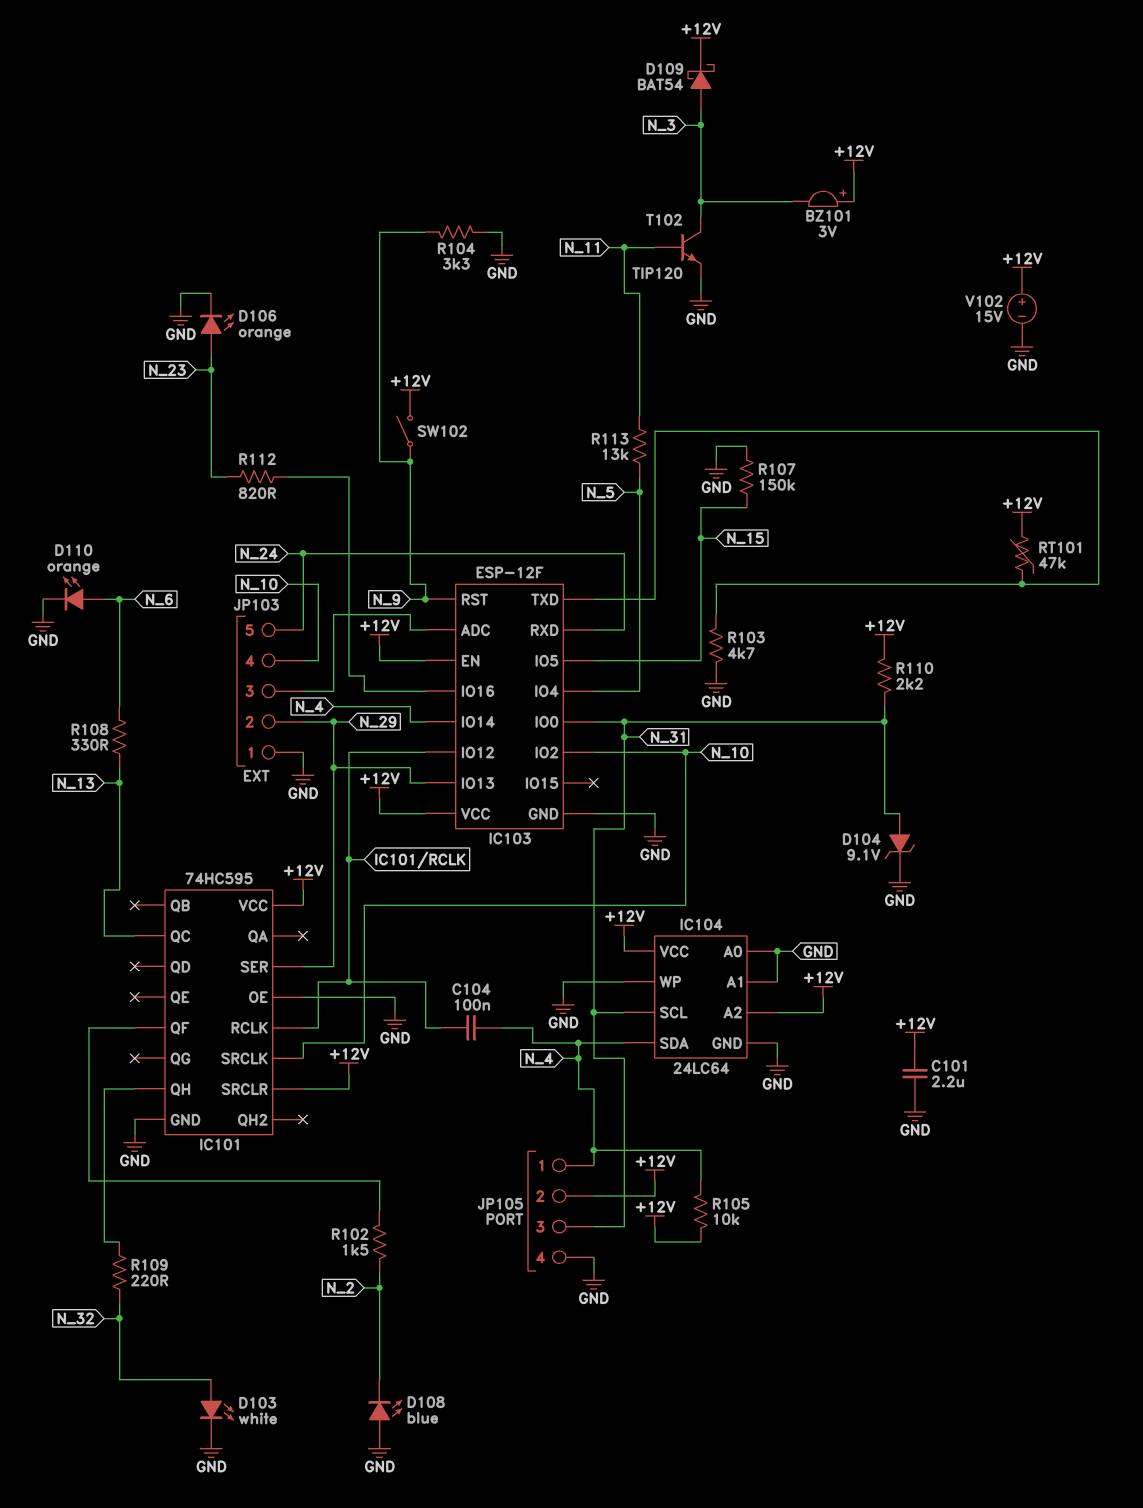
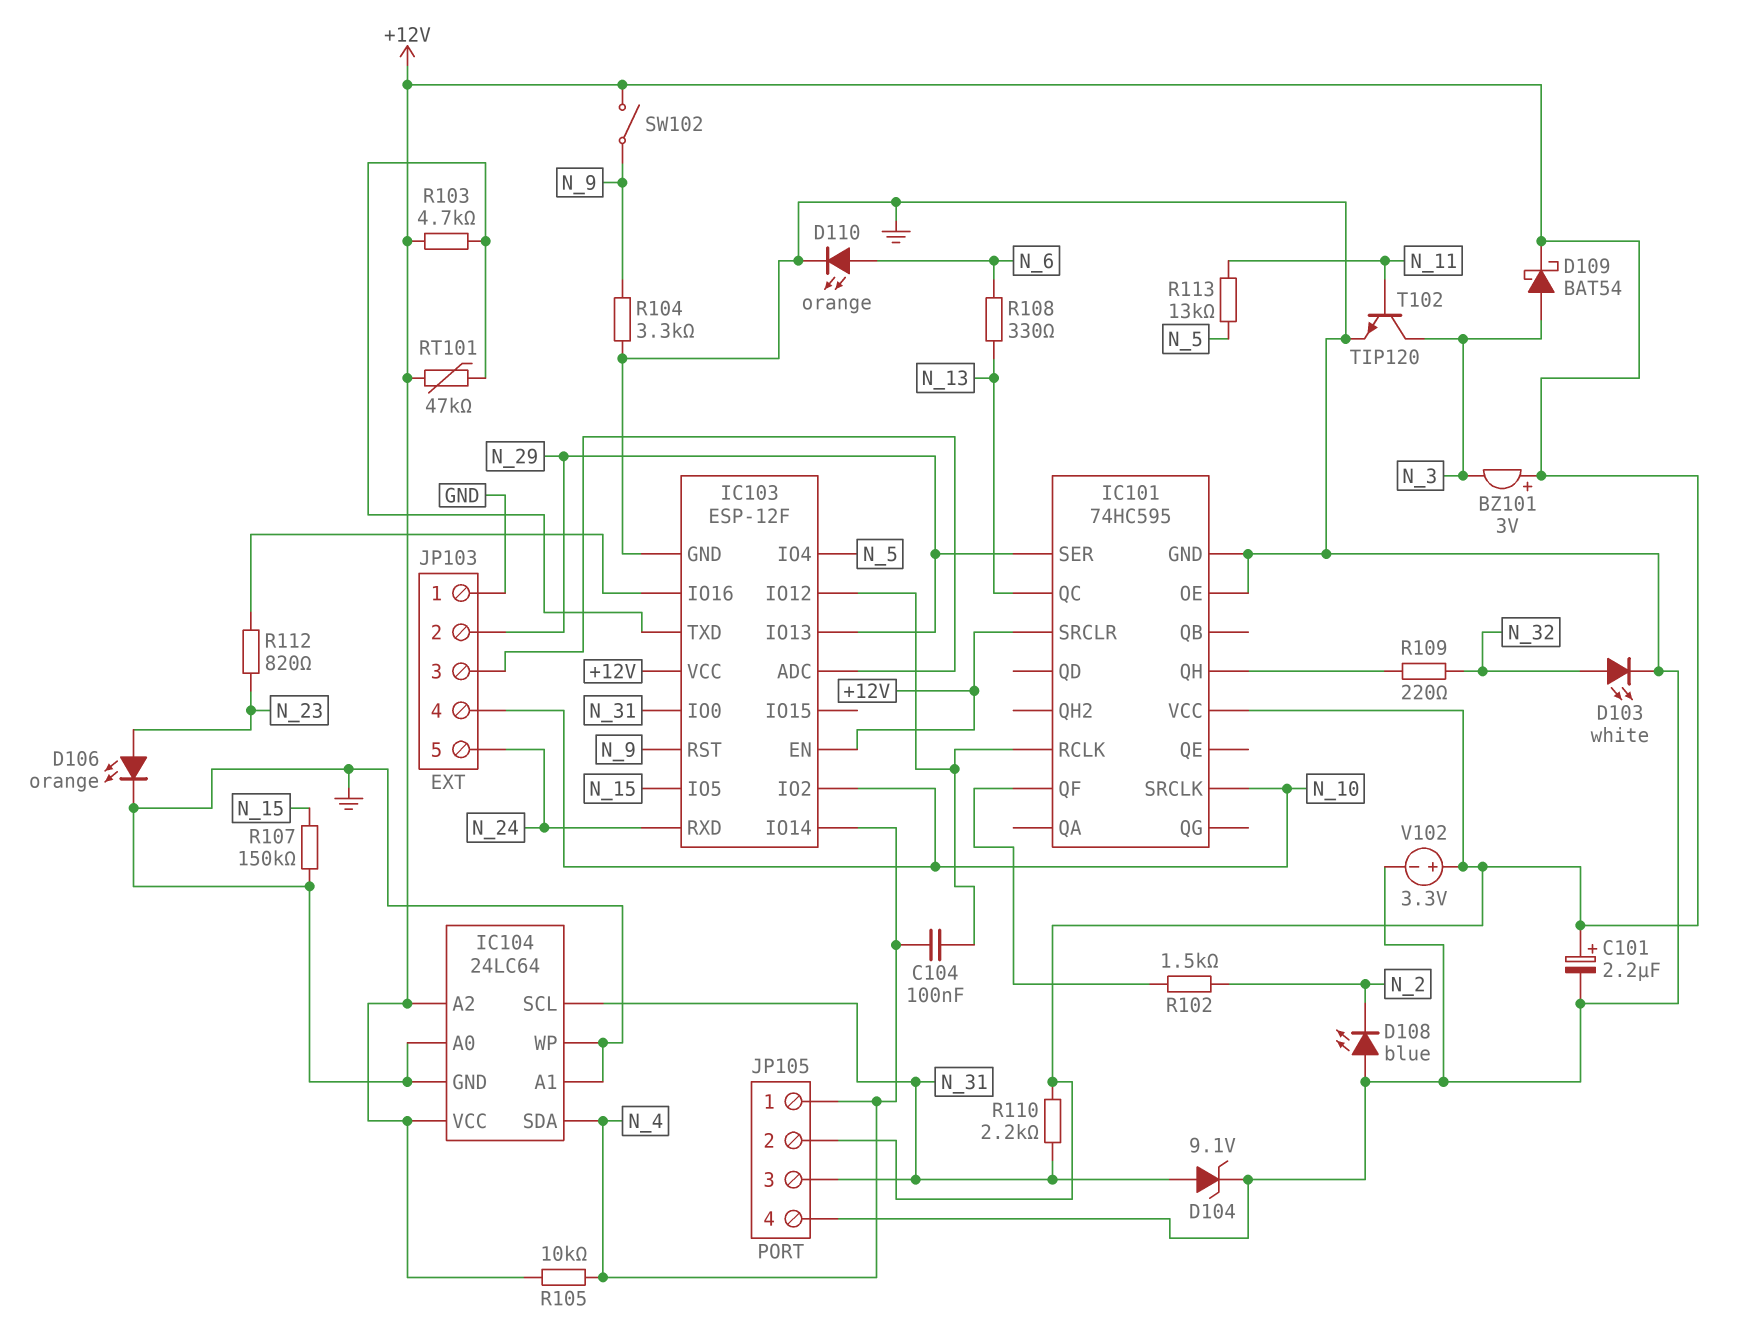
C101: 2.2uF (+12V, GND) -> 2.2uF (plus +12V, minus GND)
R103: 4.7k (GND, IC103/TXD) -> 4.7k (+12V, IC103/TXD)
V102: 15V (plus +12V, minus GND) -> 3.3V (plus +12V, minus GND)

